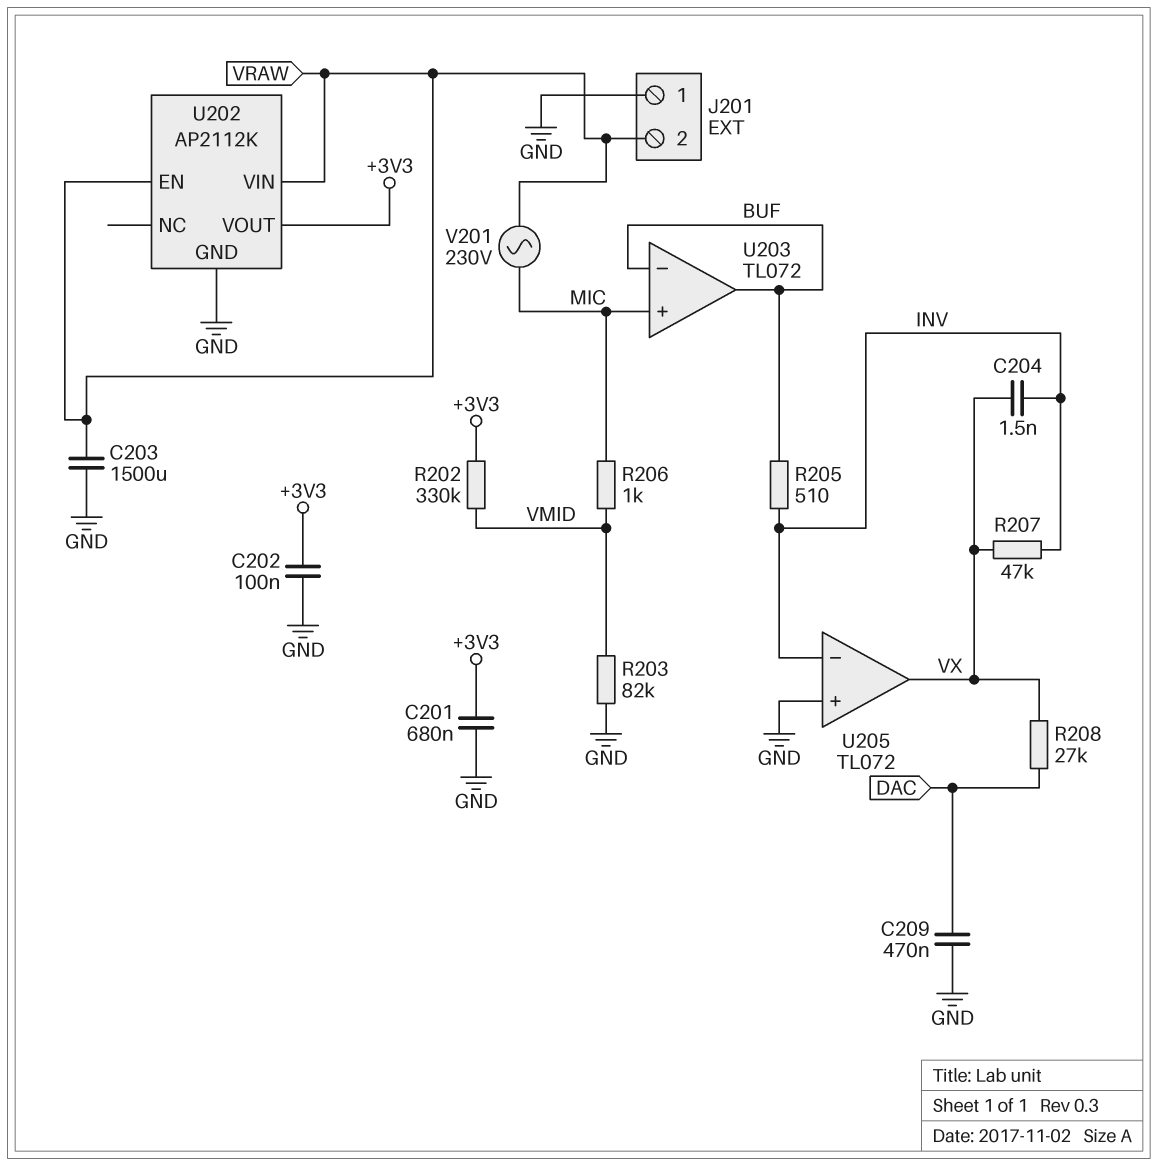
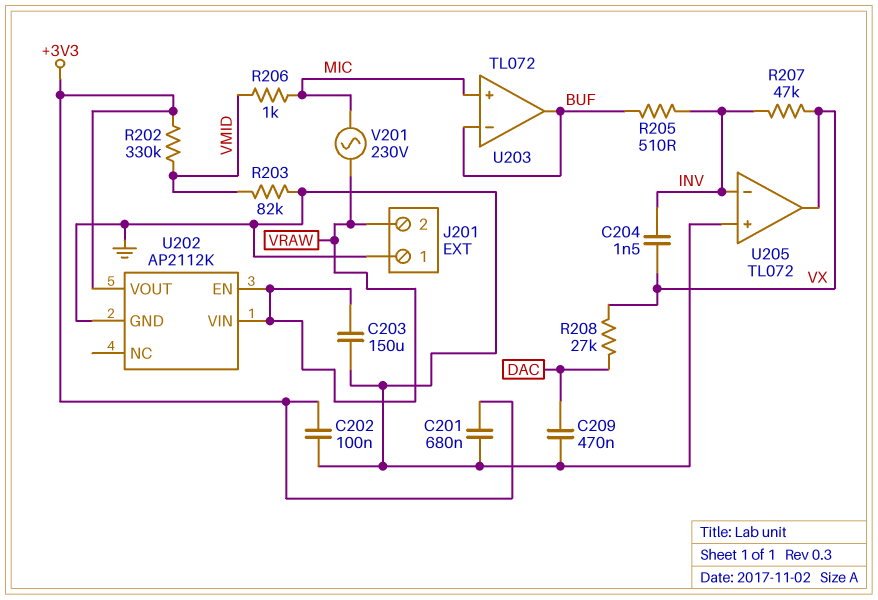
C203: 1500uF (GND, VRAW) -> 150uF (GND, VRAW)

